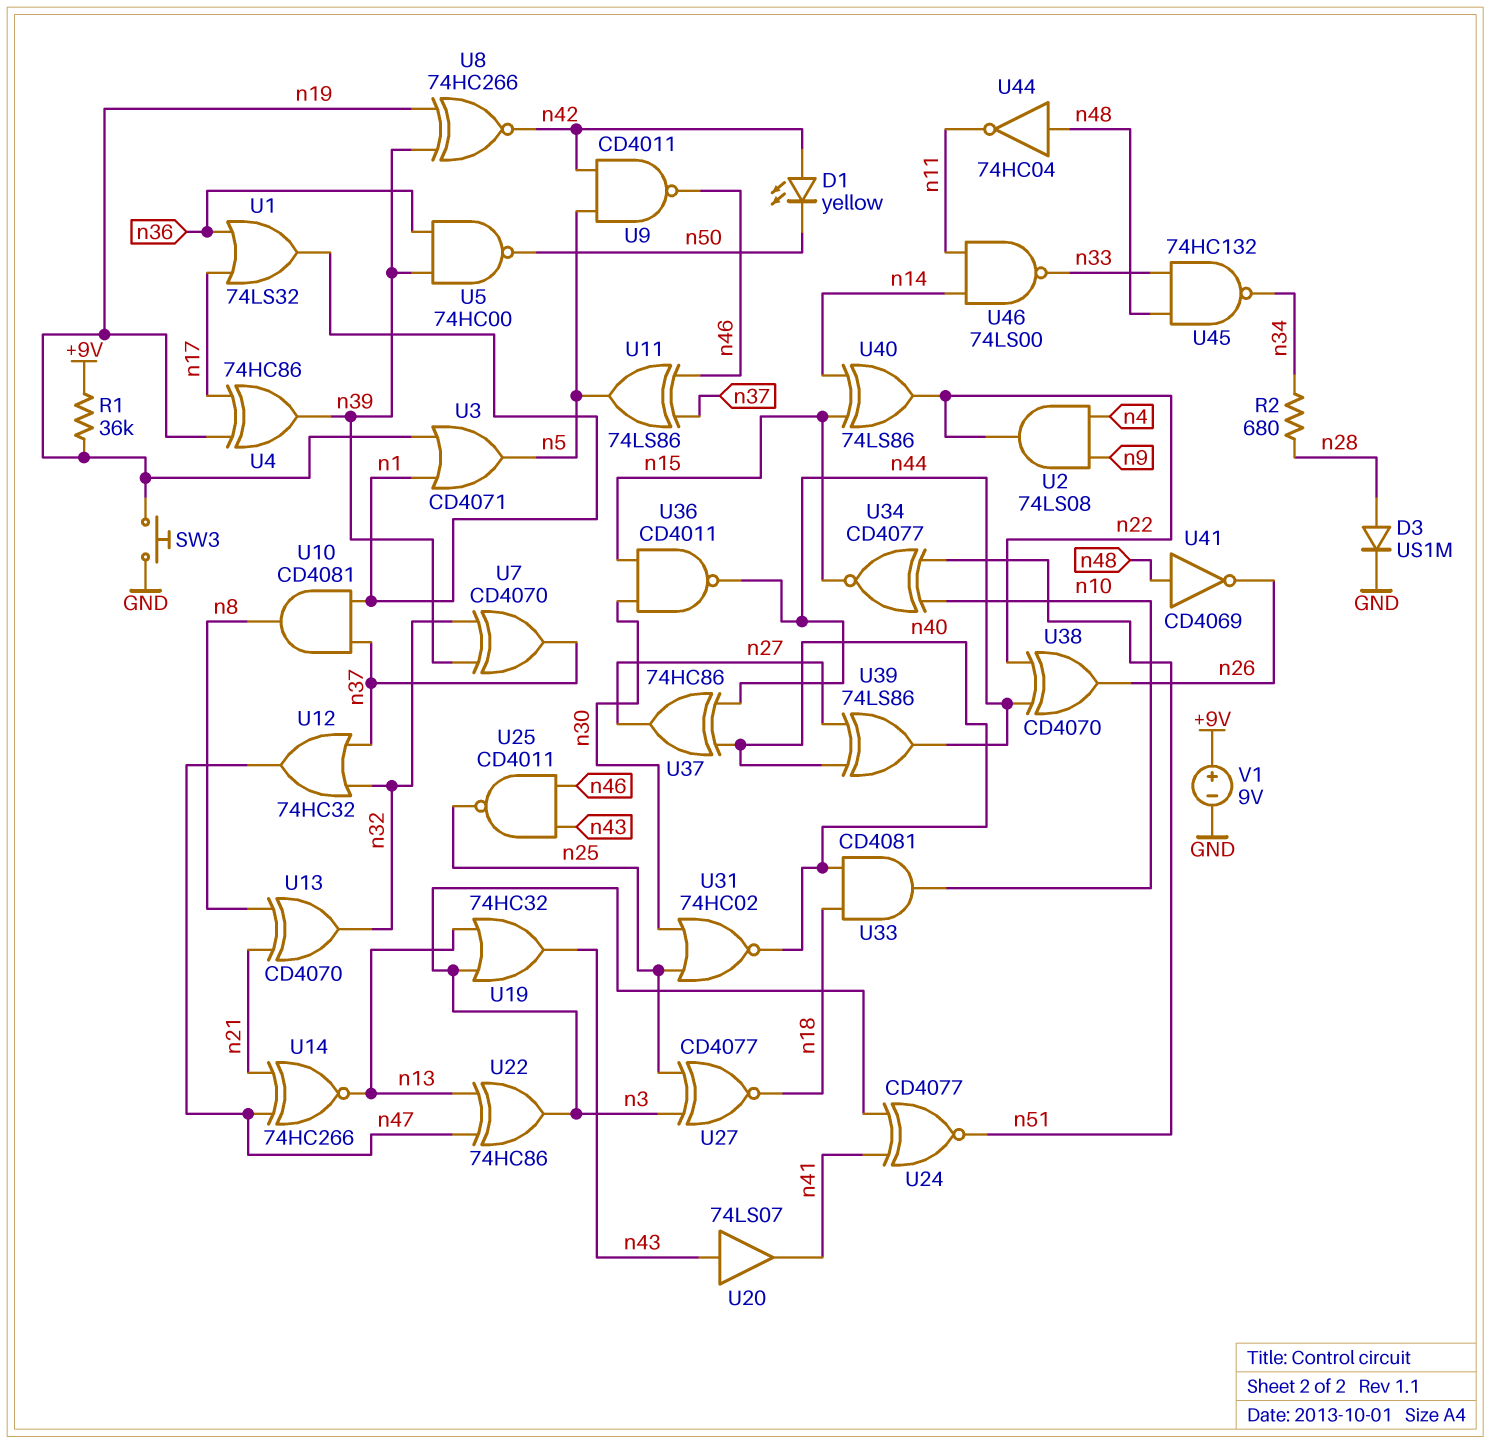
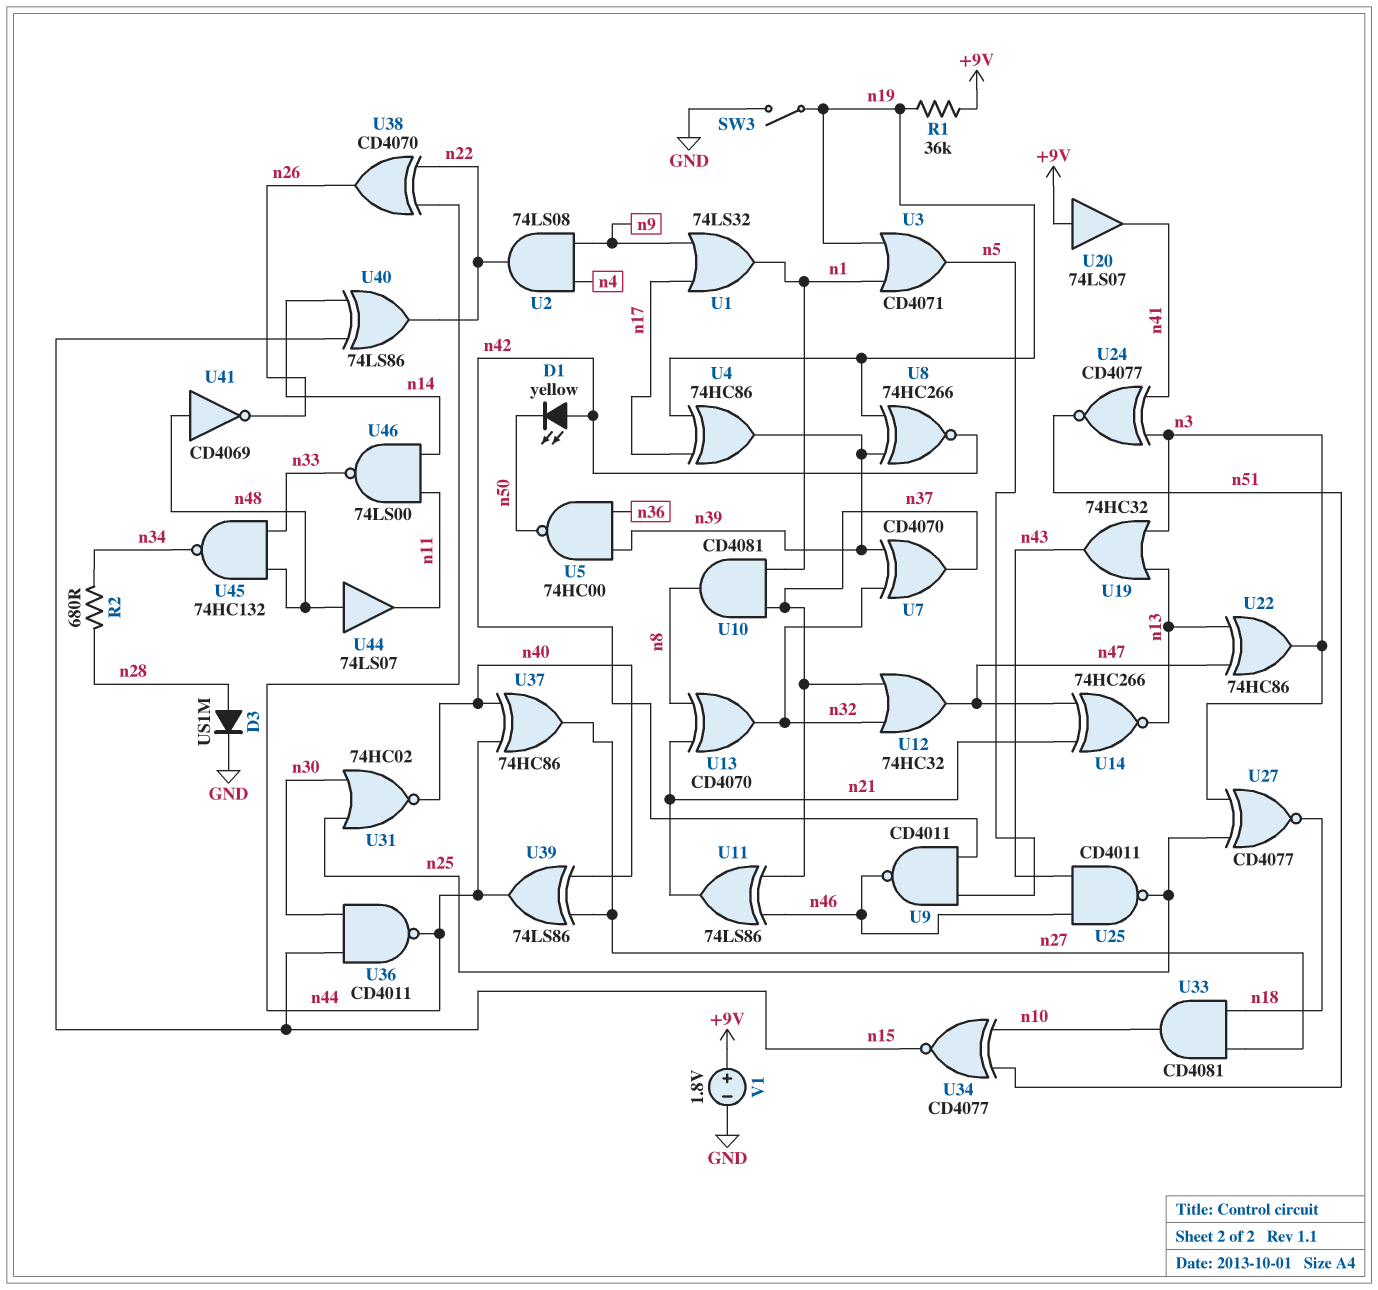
SW3: button (GND, n19) -> switch (GND, n19)
U1: OR 74LS32 (in n17, in n36, out n1) -> OR 74LS32 (in n9, in n17, out n1)
U11: XOR 74LS86 (in n37, in n46, out n5) -> XOR 74LS86 (in n37, in n46, out n21)
U20: buffer 74LS07 (in n43, out n41) -> buffer 74LS07 (in +9V, out n41)
U33: AND CD4081 (in n18, in n40, out n10) -> AND CD4081 (in n18, in n27, out n10)
U44: NOT 74HC04 (in n48, out n11) -> buffer 74LS07 (in n48, out n11)
V1: 9V (plus +9V, minus GND) -> 1.8V (plus +9V, minus GND)

